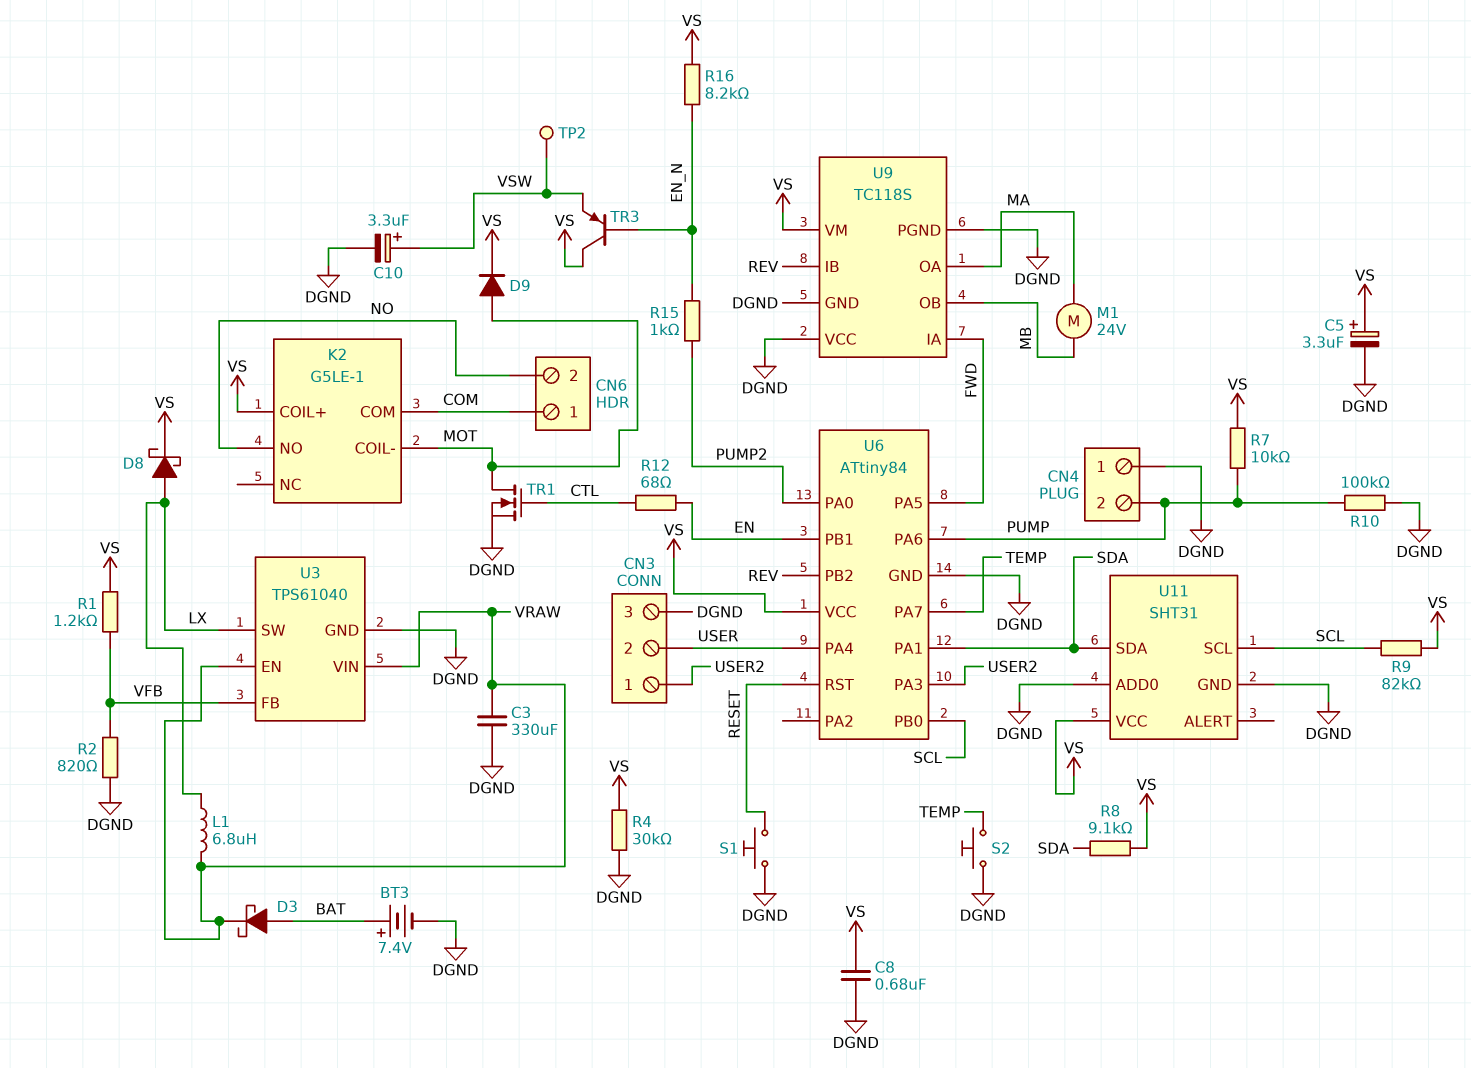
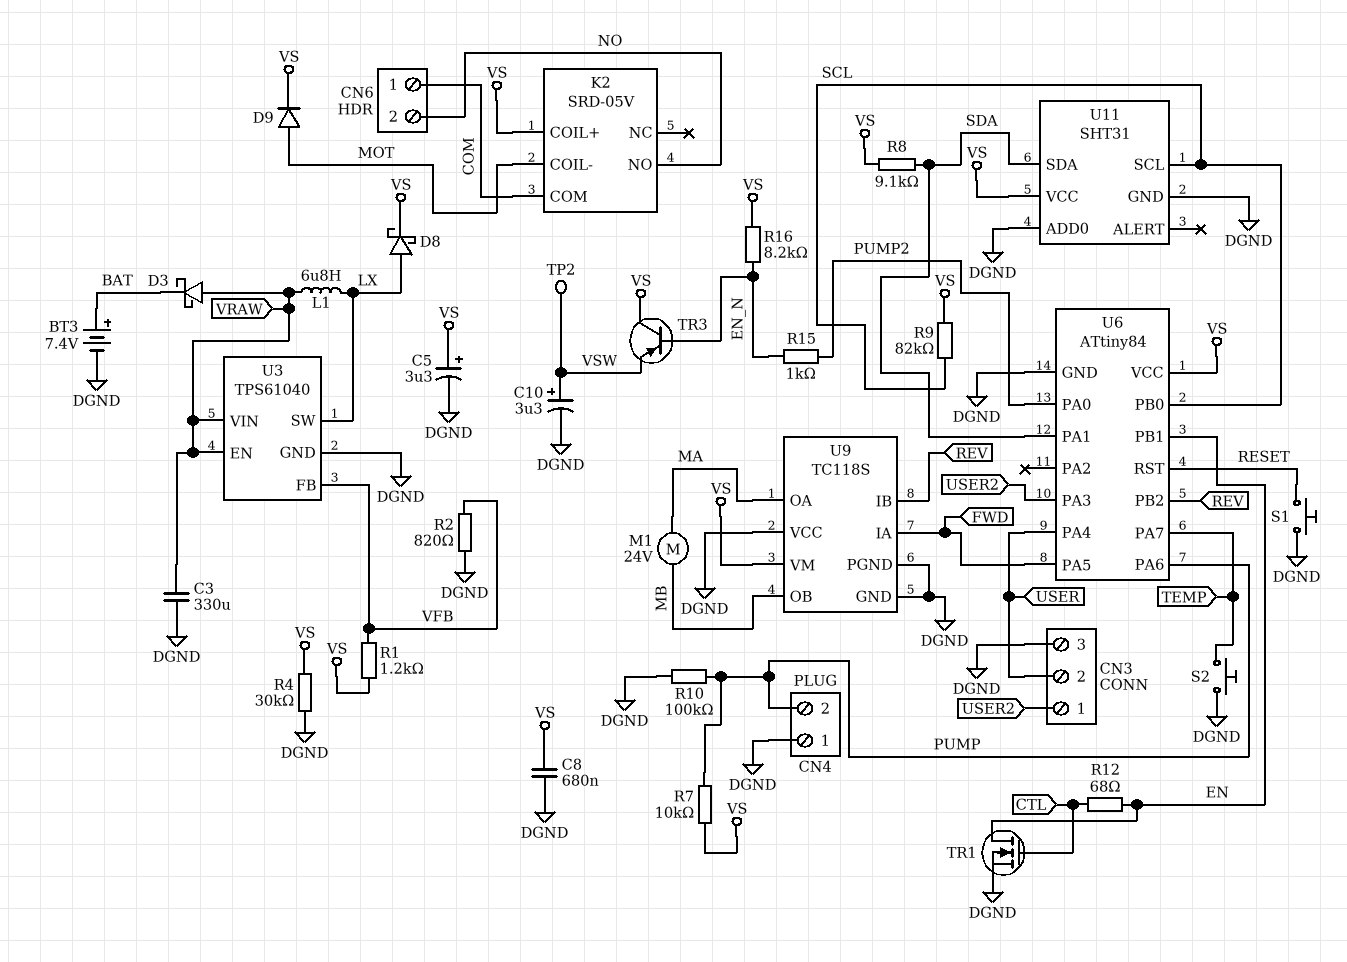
D3: schottky (A BAT, K VRAW) -> schottky (A VRAW, K BAT)
K2: G5LE-1 -> SRD-05V
TR1: NMOS (G CTL, D MOT, S DGND) -> NMOS (G CTL, D EN, S DGND)

